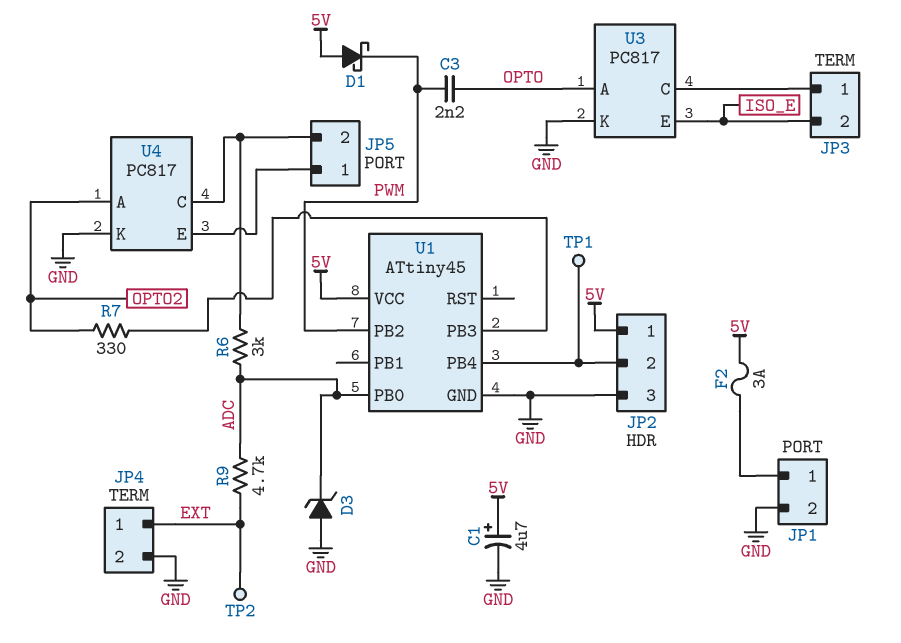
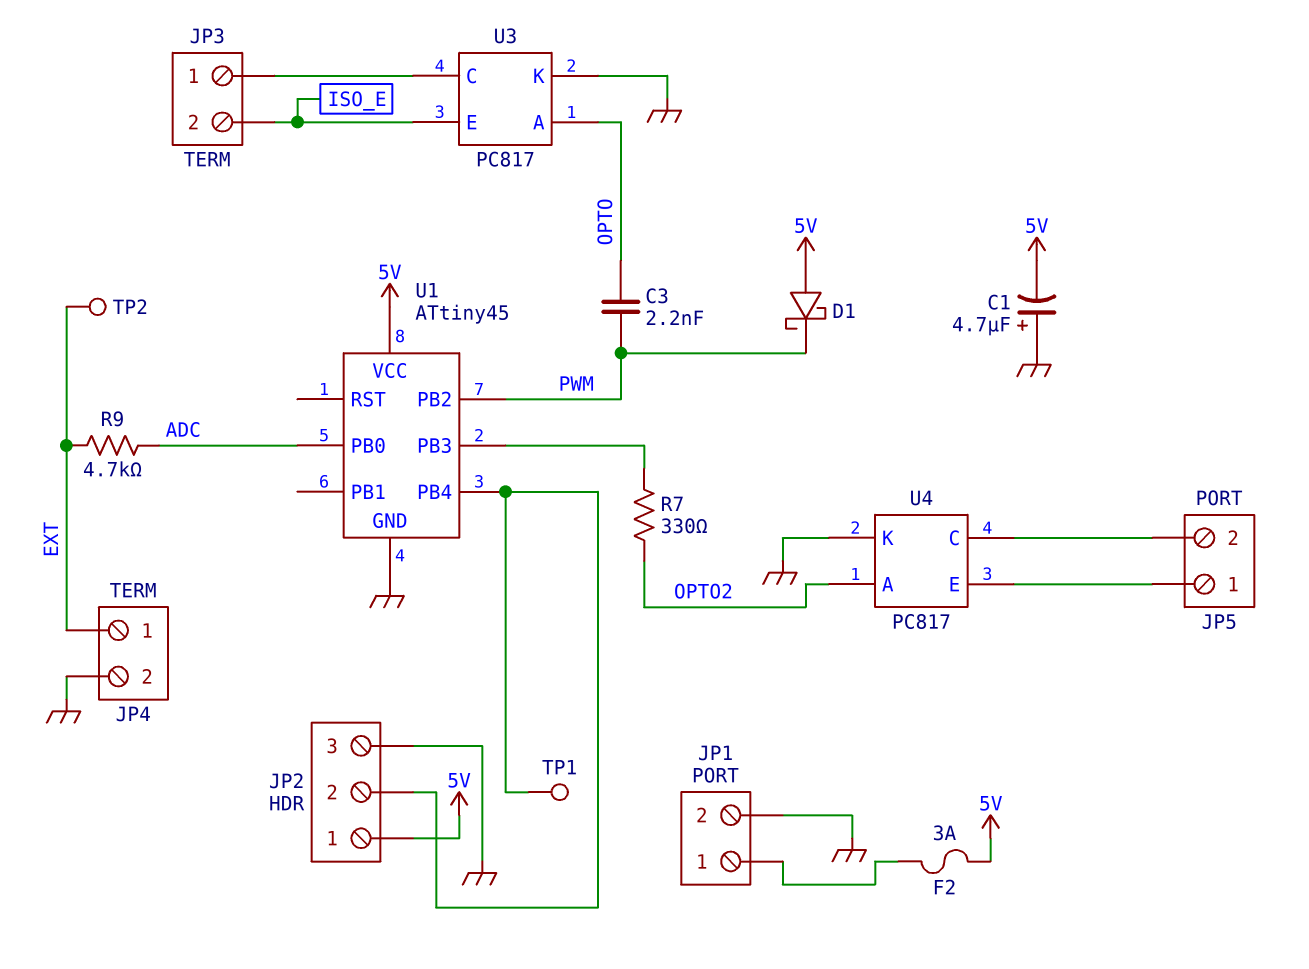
C1: 4.7uF (plus 5V, minus GND) -> 4.7uF (plus GND, minus 5V)
D3: zener (A GND, K ADC) -> none
R6: 3k (ADC, JP5/2) -> none

